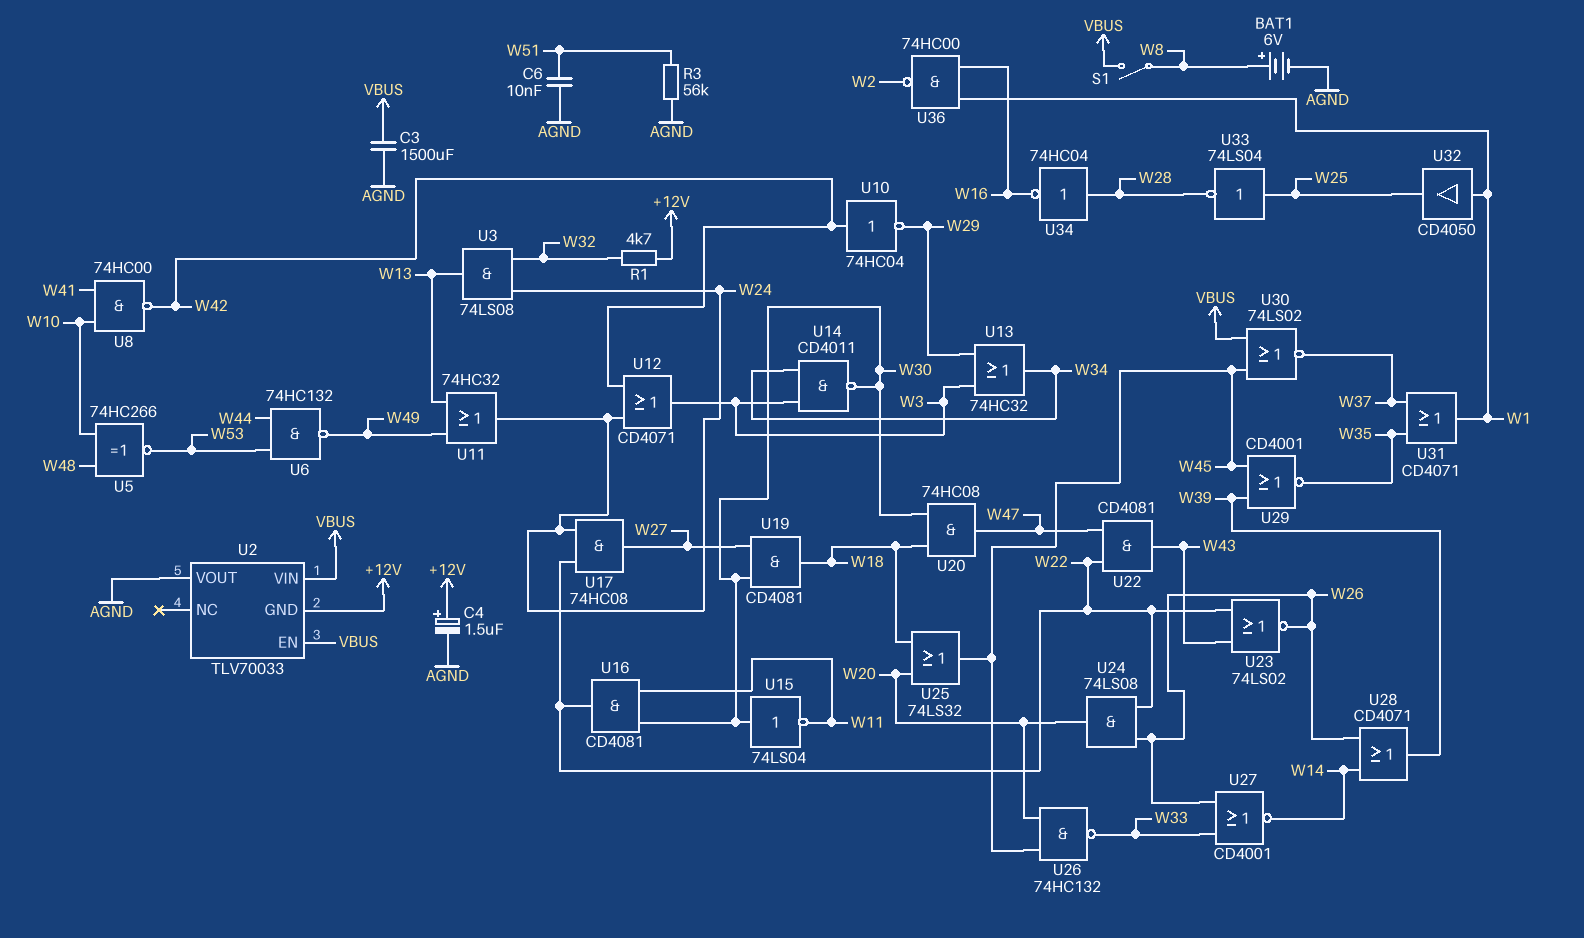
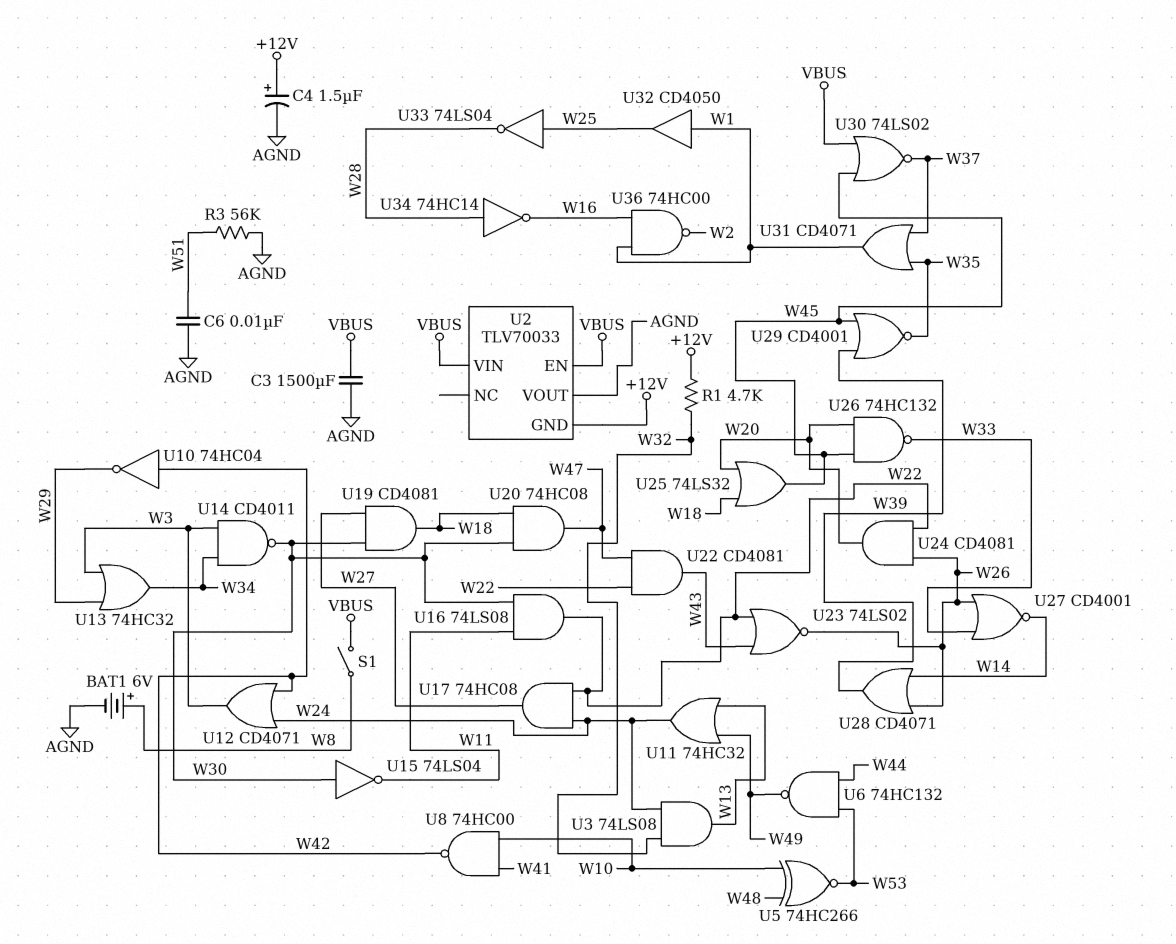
U16: AND CD4081 (in W11, in W30, out W22) -> AND 74LS08 (in W11, in W30, out W22)
U24: AND 74LS08 (in W22, in W26, out W20) -> AND CD4081 (in W22, in W26, out W20)
U34: NOT 74HC04 (in W28, out W16) -> NOT 74HC14 (in W28, out W16)

